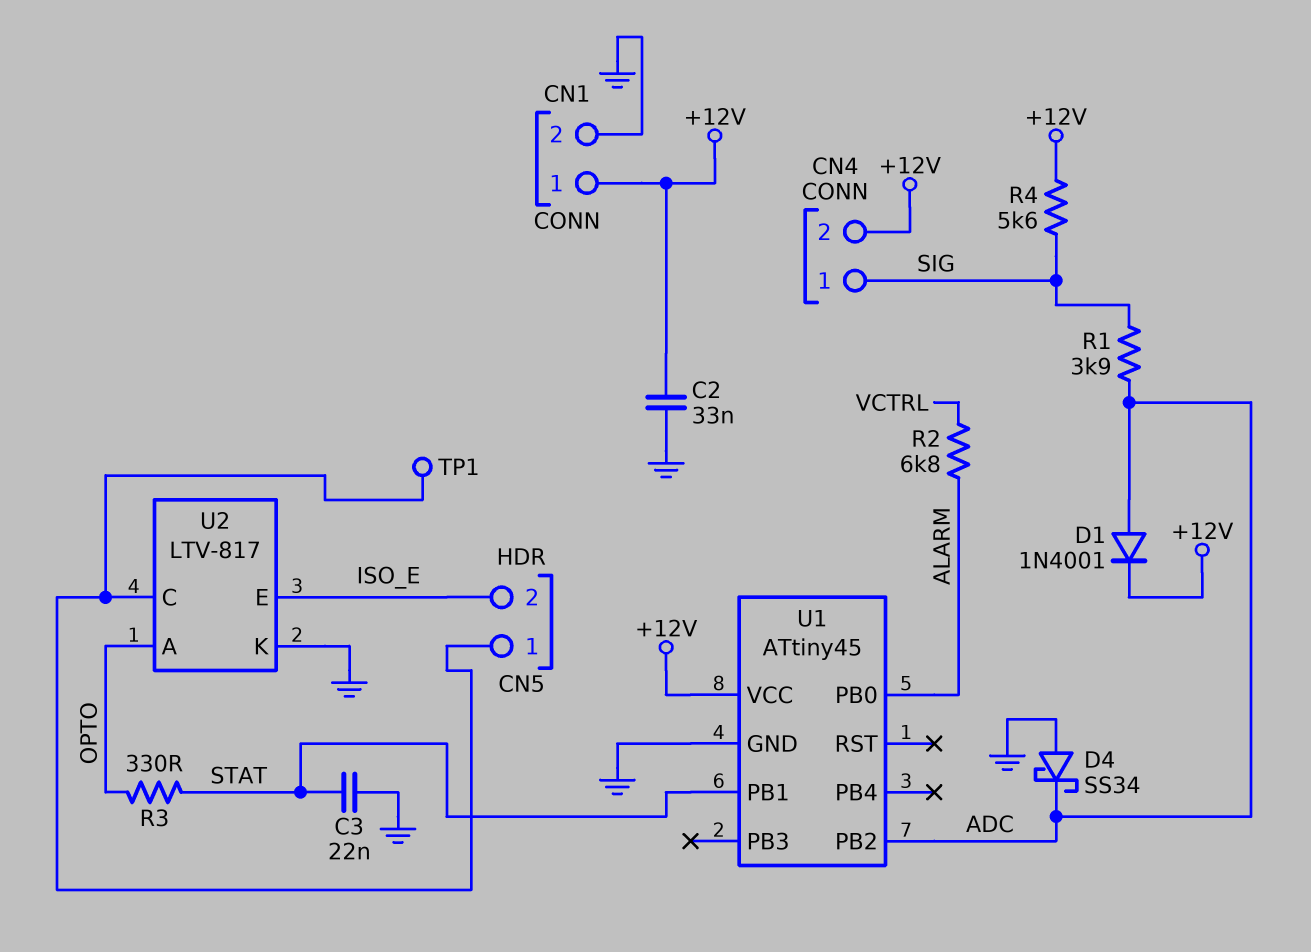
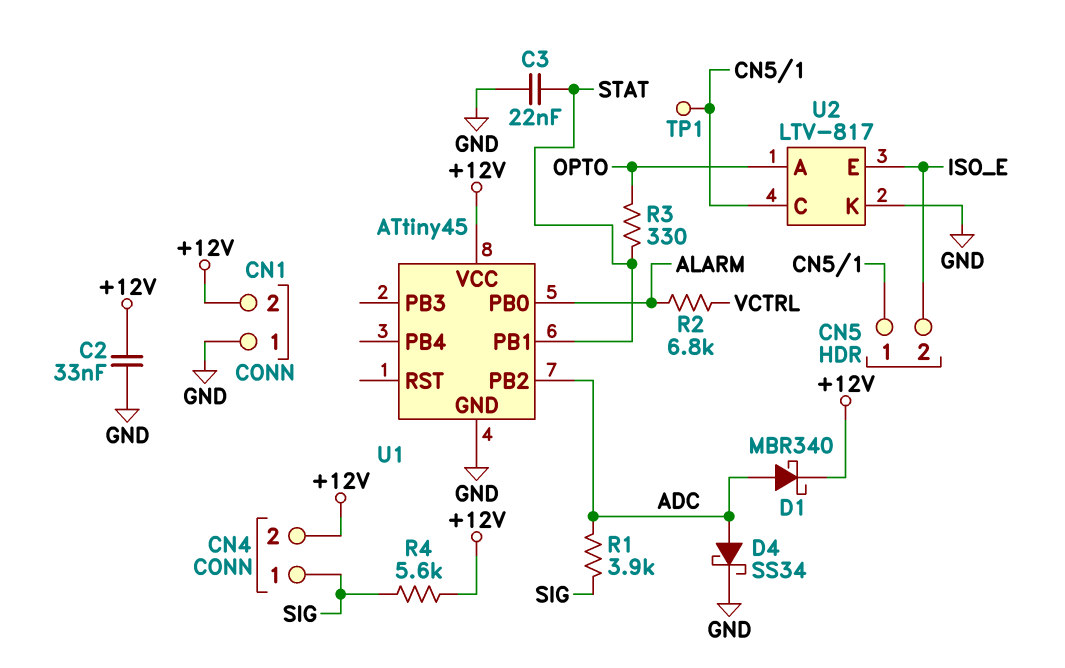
CN1 pin 1: +12V -> GND
CN1 pin 2: GND -> +12V
D1: diode 1N4001 (A ADC, K +12V) -> schottky MBR340 (A ADC, K +12V)
D4: schottky SS34 (A GND, K ADC) -> schottky SS34 (A ADC, K GND)

